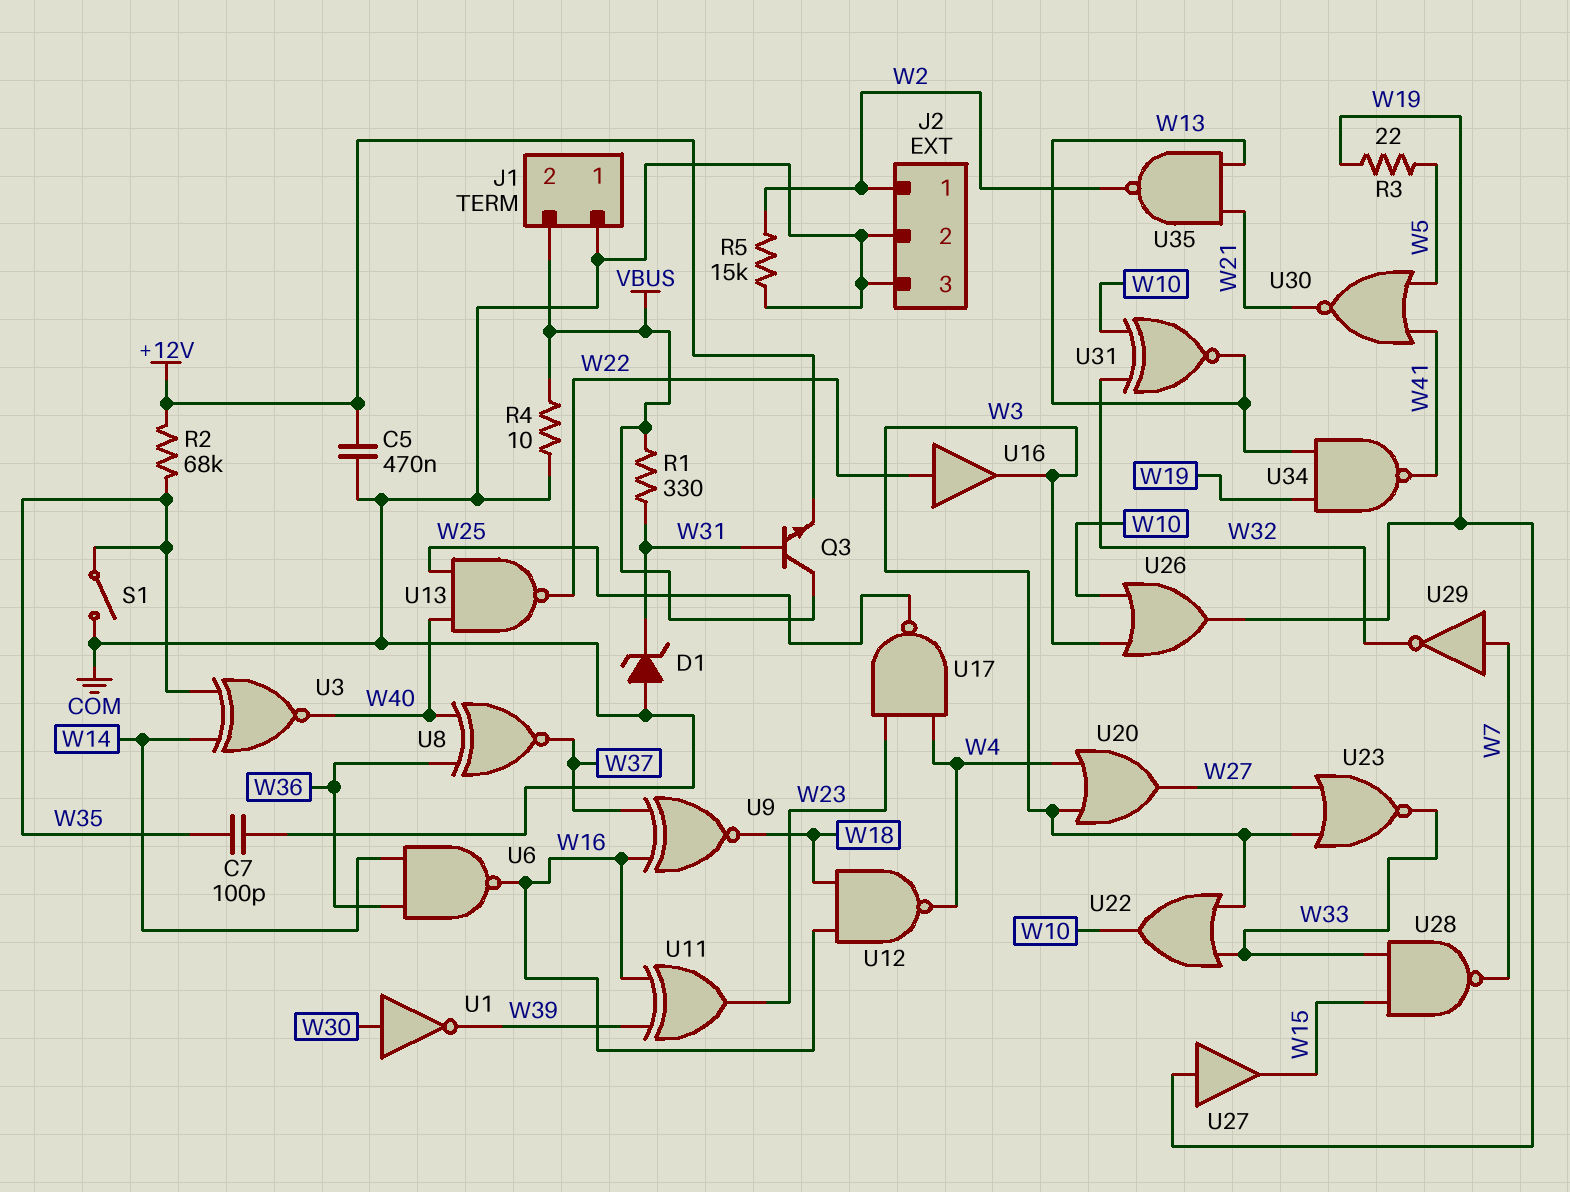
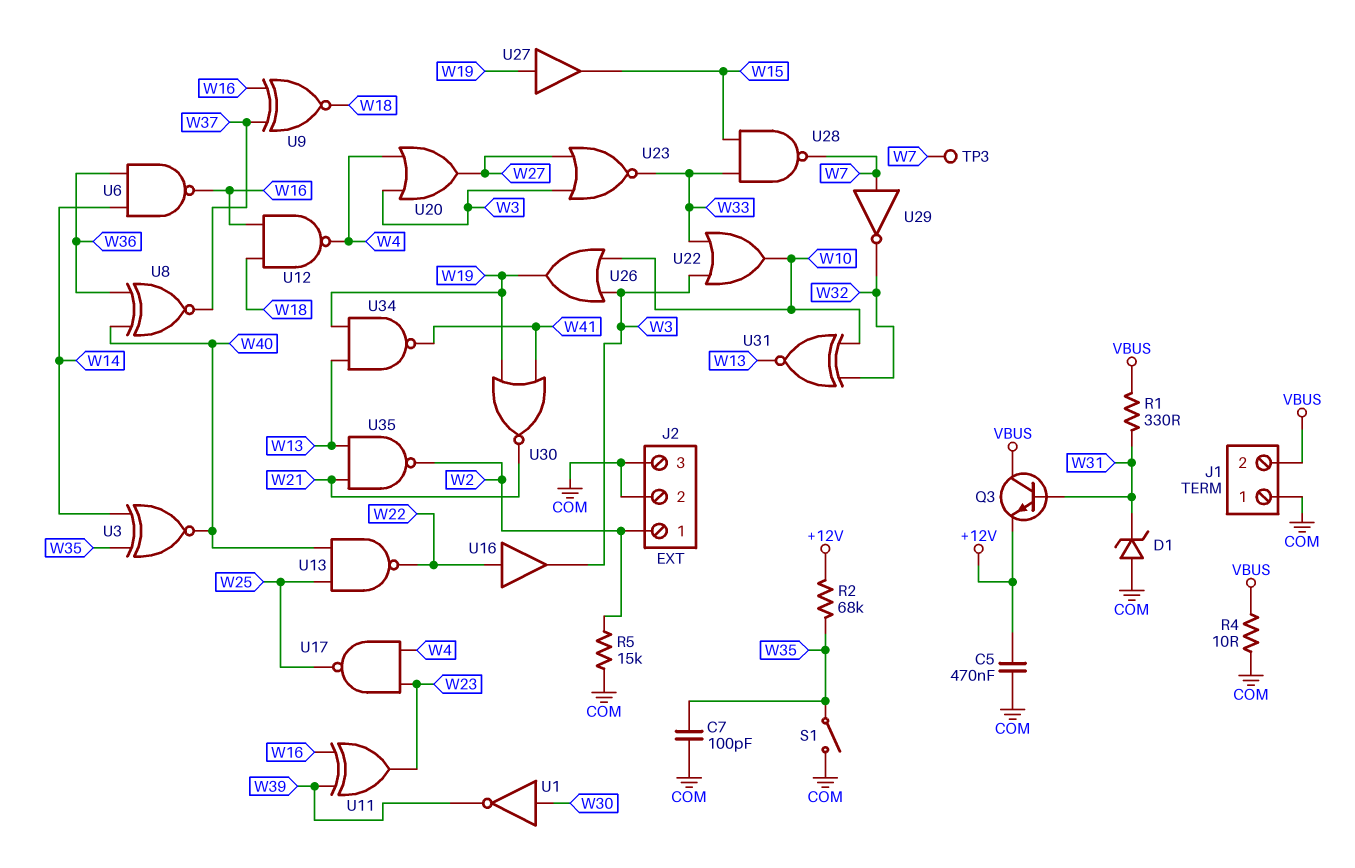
R3: 22 (W5, W19) -> none
TP3: none -> test point (W7)
U30: NOR (in W5, in W41, out W21) -> NOR (in W19, in W41, out W21)

